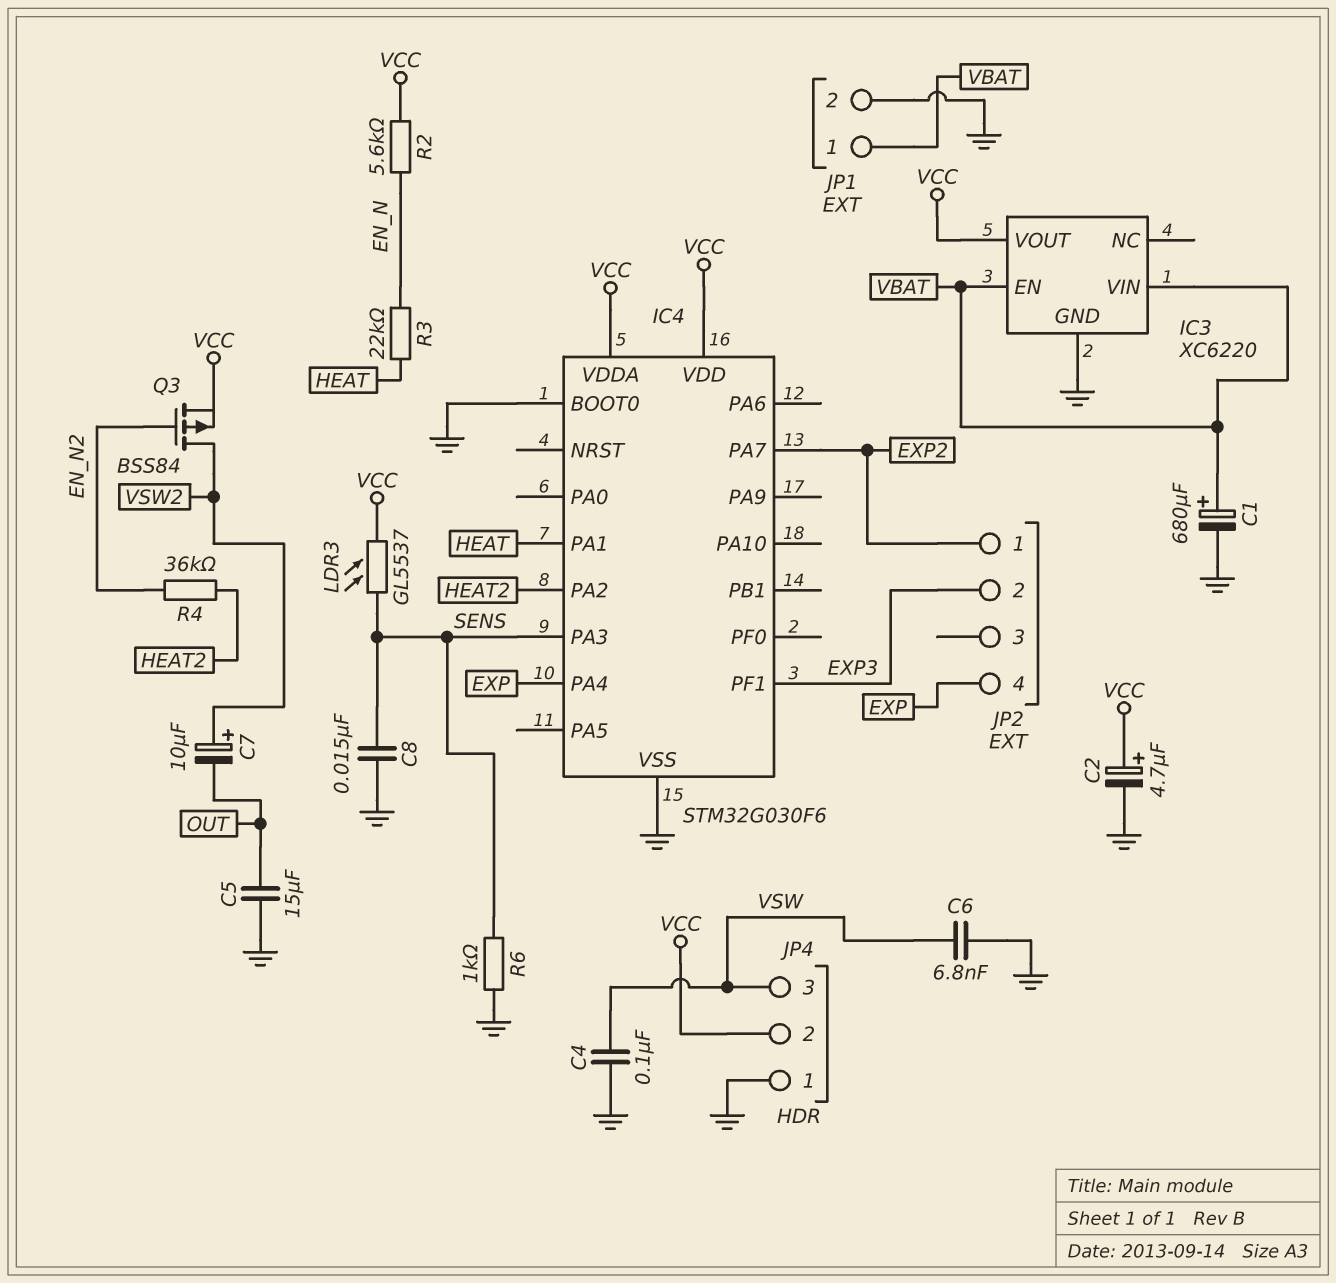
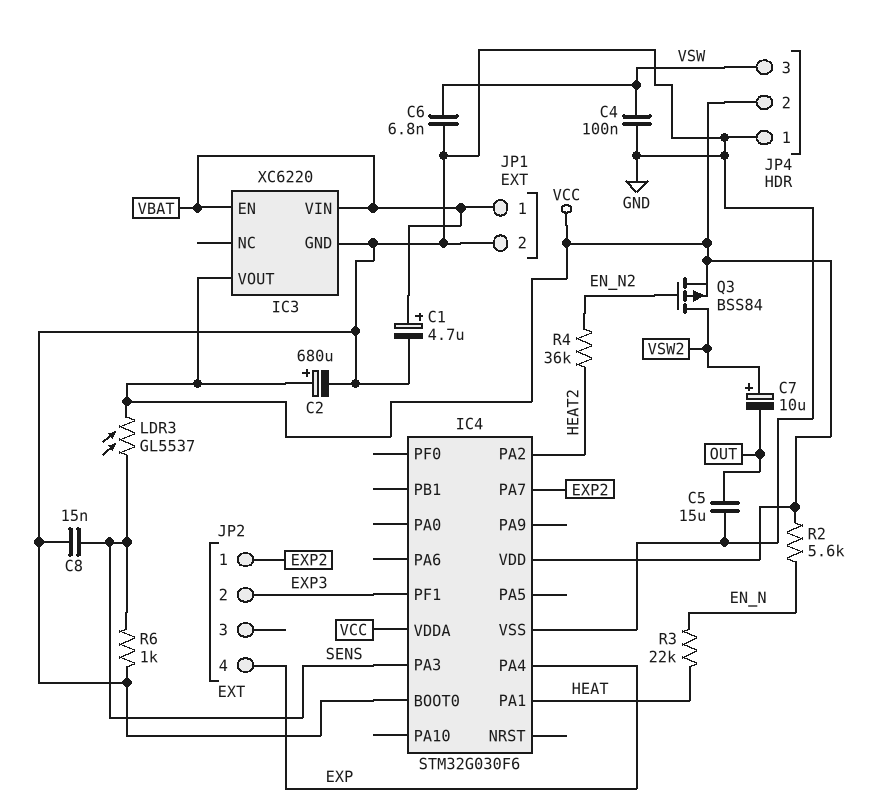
C1: 680uF (plus VBAT, minus GND) -> 4.7uF (plus VBAT, minus GND)
C2: 4.7uF (plus VCC, minus GND) -> 680uF (plus VCC, minus GND)

